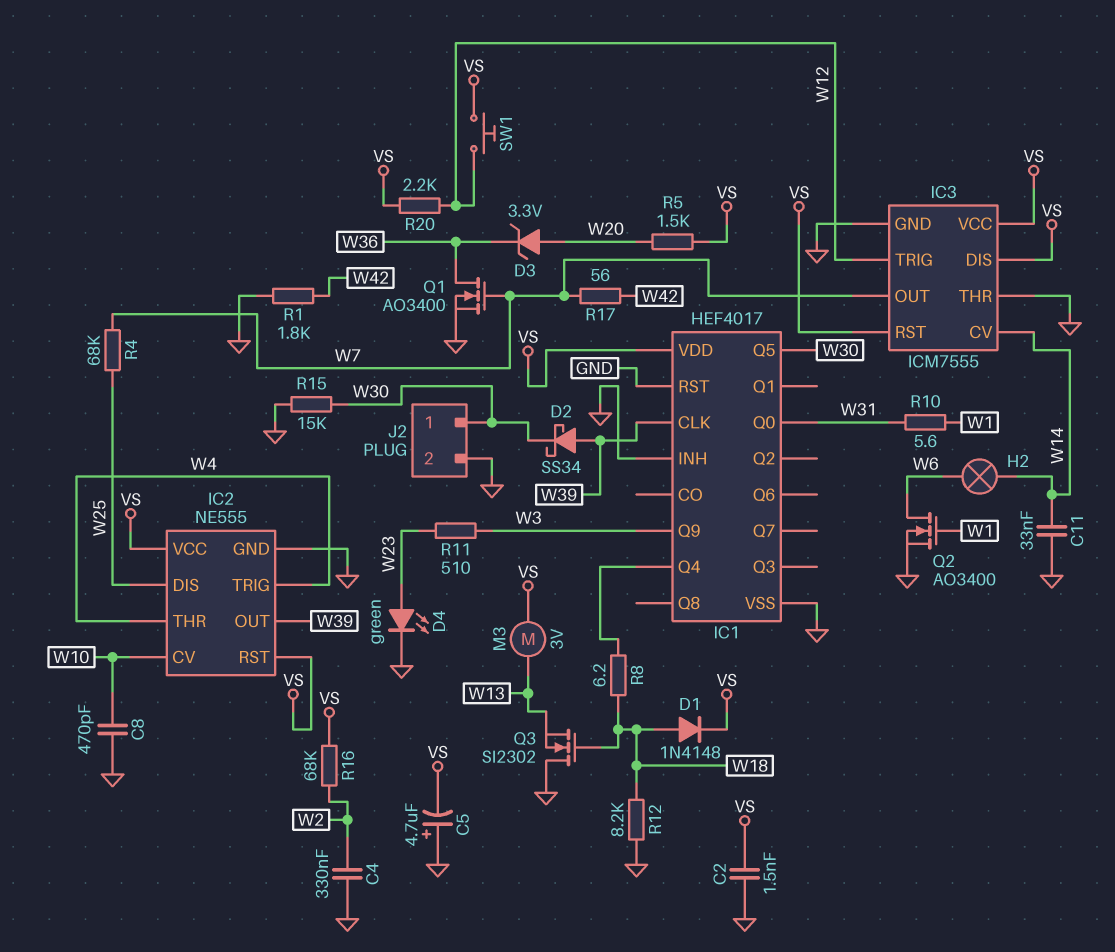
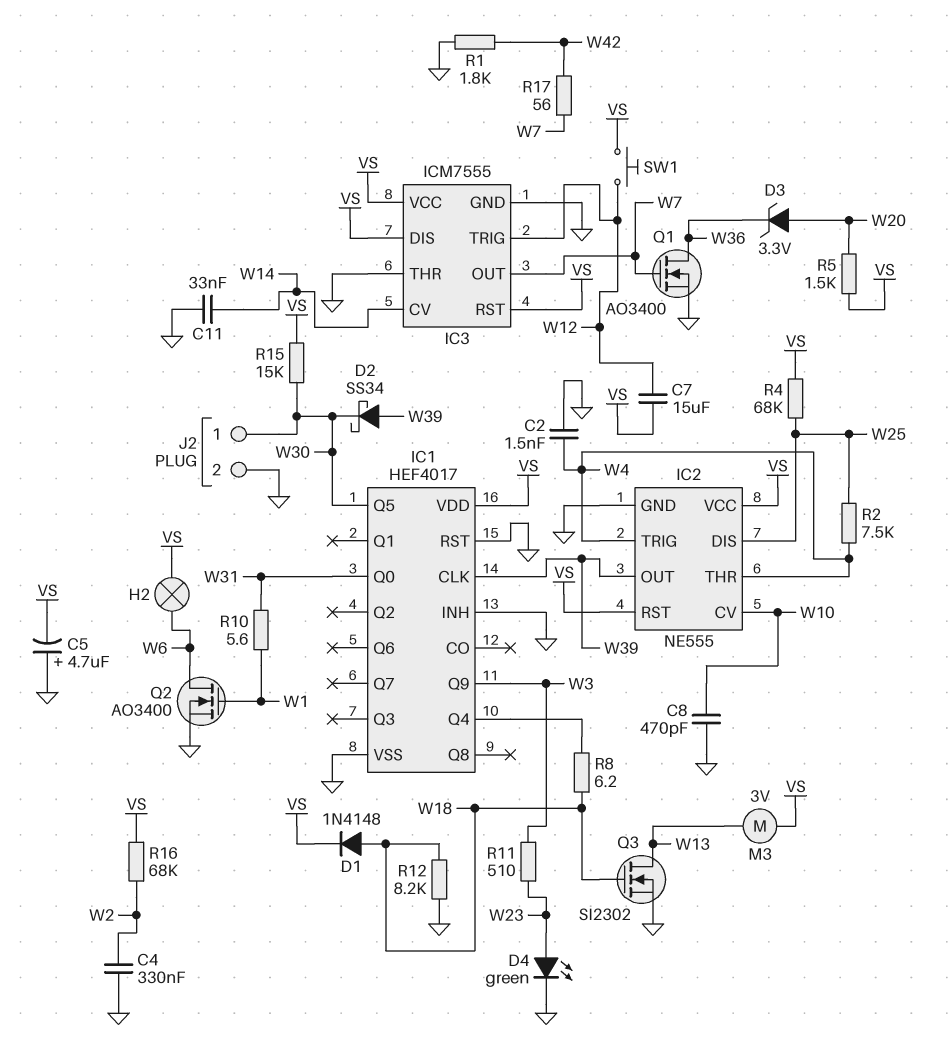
C2: 1.5nF (GND, VS) -> 1.5nF (GND, W4)
C7: none -> 15uF (VS, W12)
H2: lamp (W6, W14) -> lamp (VS, W6)
Q3: NMOS SI2302 (G W18, D GND, S W13) -> NMOS SI2302 (G W18, D W13, S GND)
R2: none -> 7.5k (W4, W25)
R4: 68k (W7, W25) -> 68k (VS, W25)
R15: 15k (GND, W30) -> 15k (VS, W30)
R20: 2.2k (VS, W12) -> none

